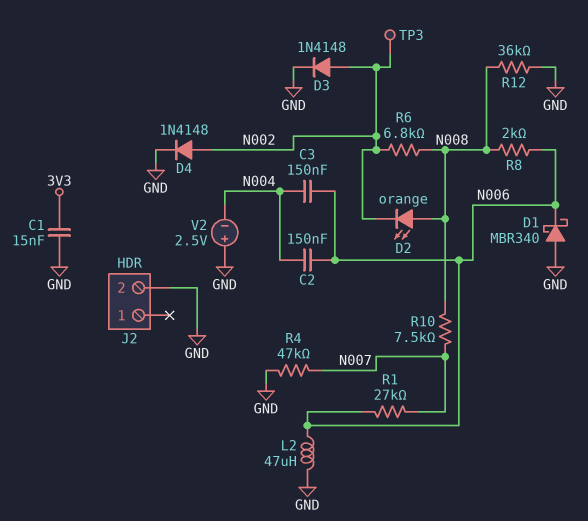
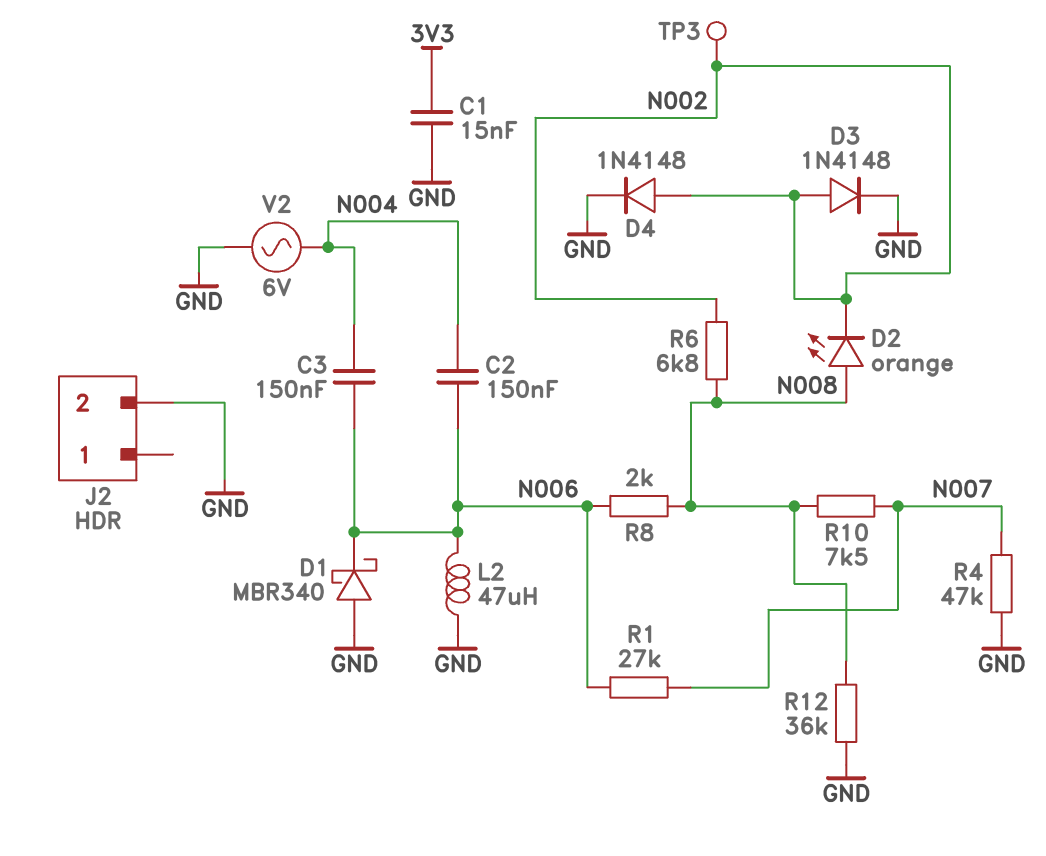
V2: 2.5V (plus GND, minus N004) -> AC 6V (GND, N004)

